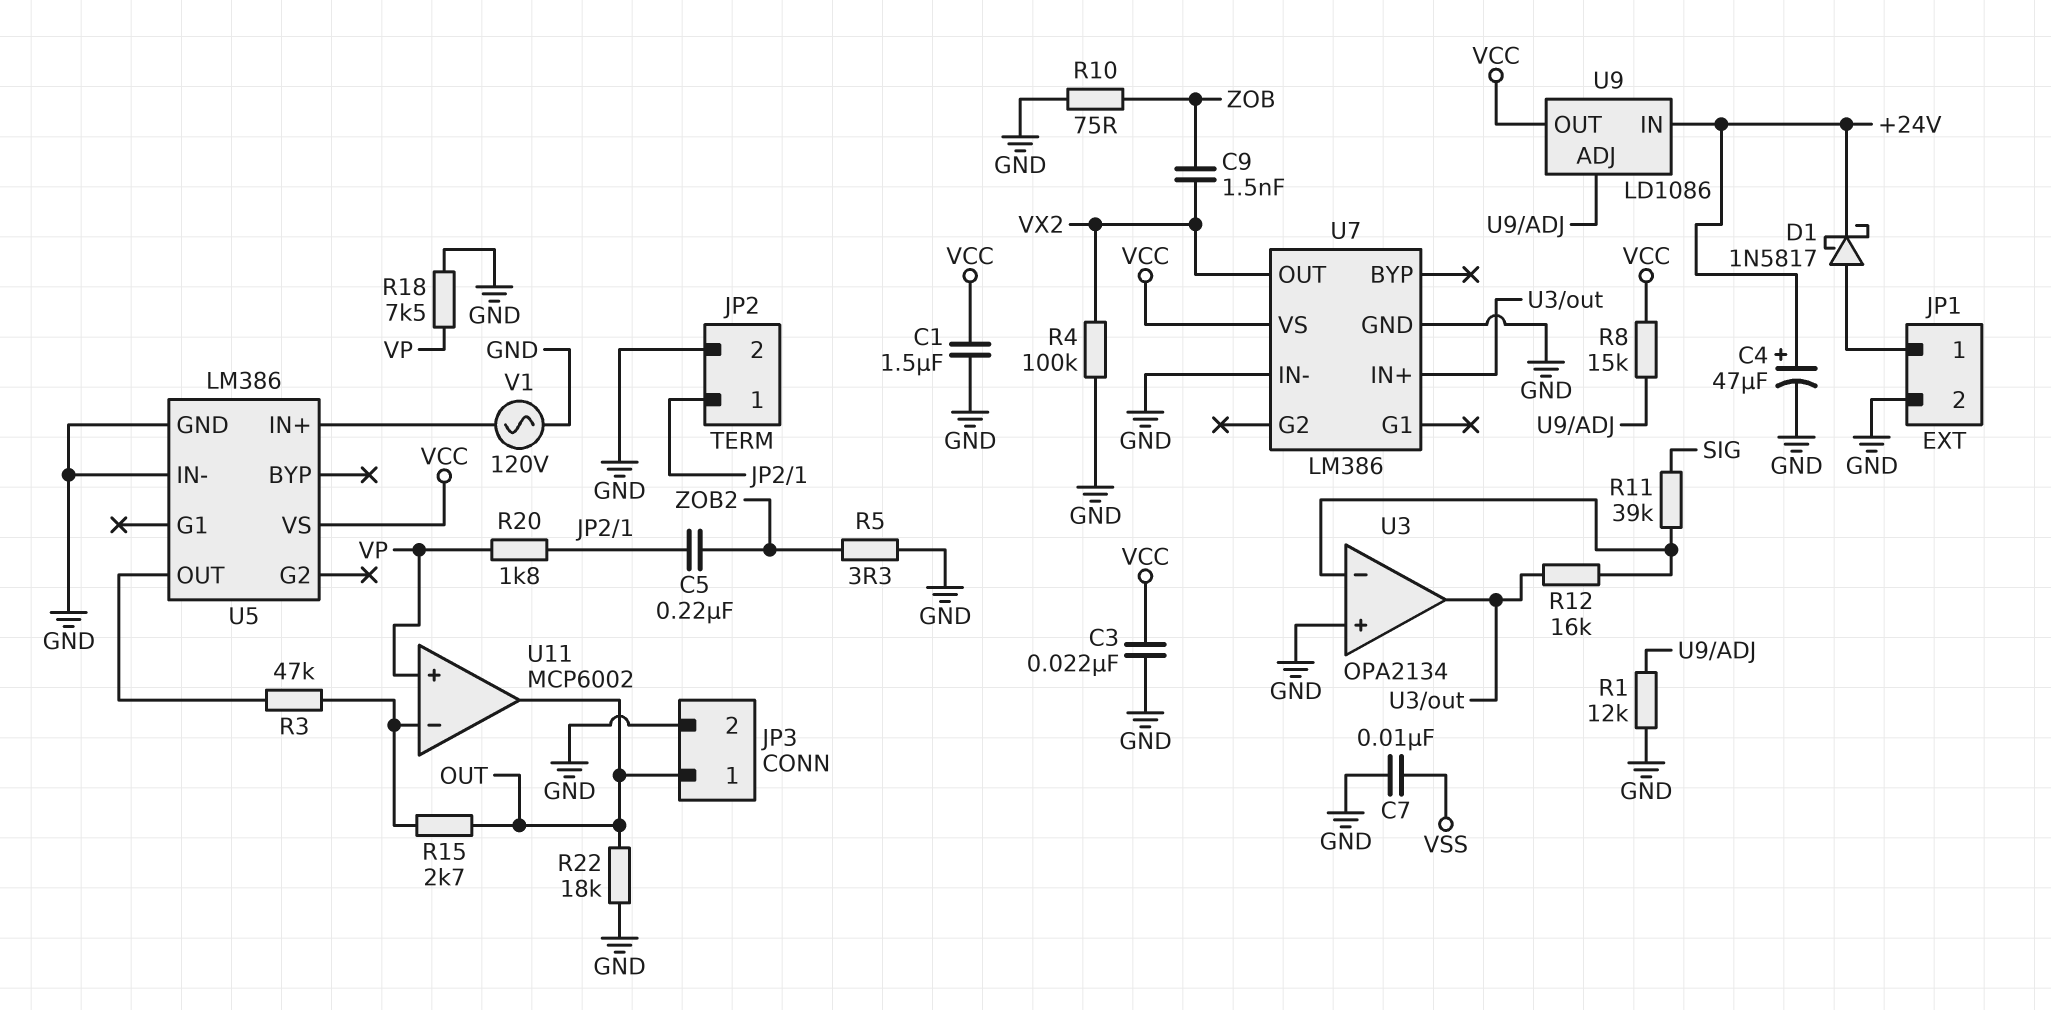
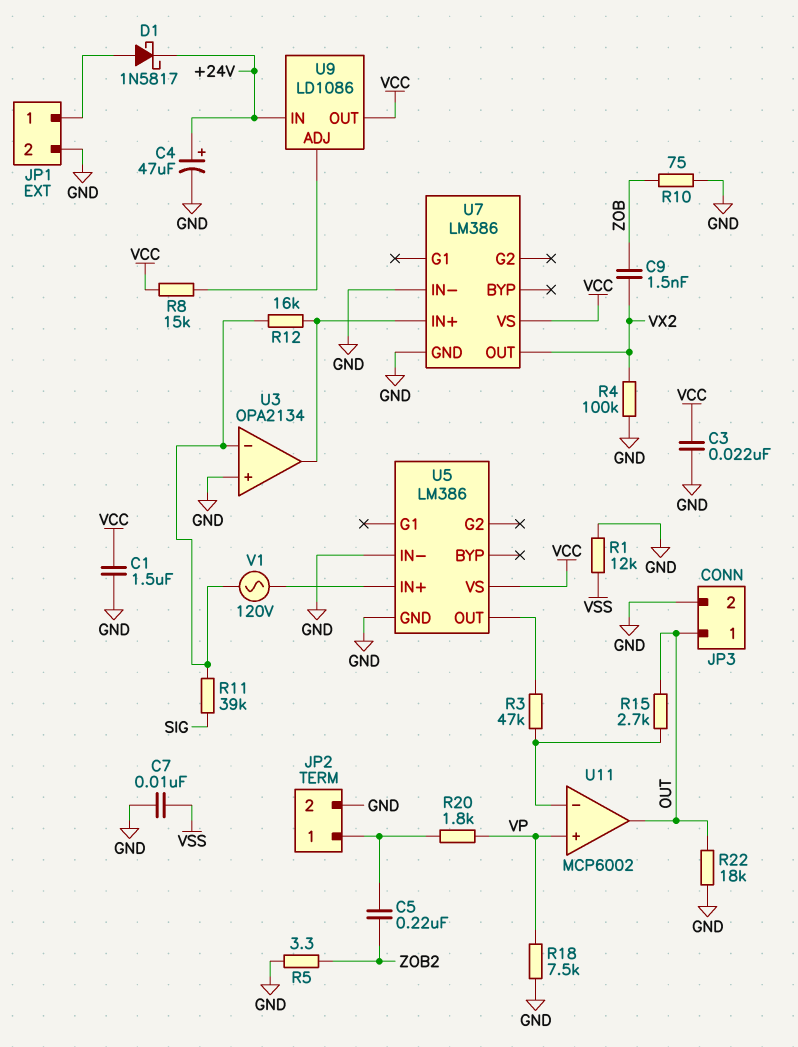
R1: 12k (GND, U9/ADJ) -> 12k (GND, VSS)
V1: AC 120V (GND, U5/IN+) -> AC 120V (U3/in-, U5/IN+)

